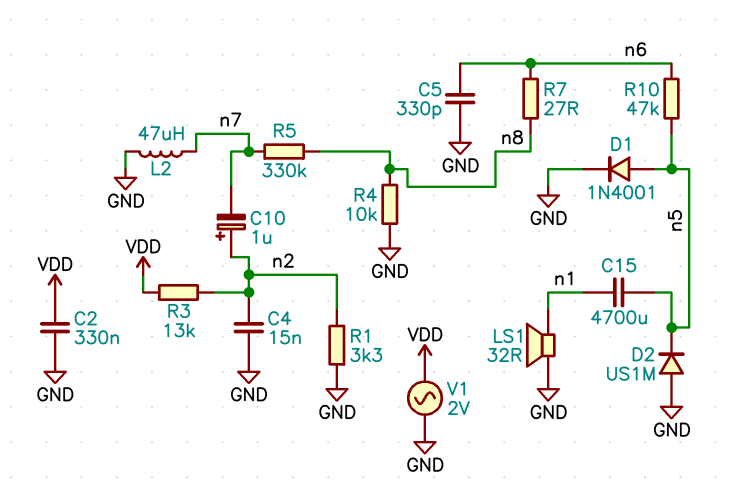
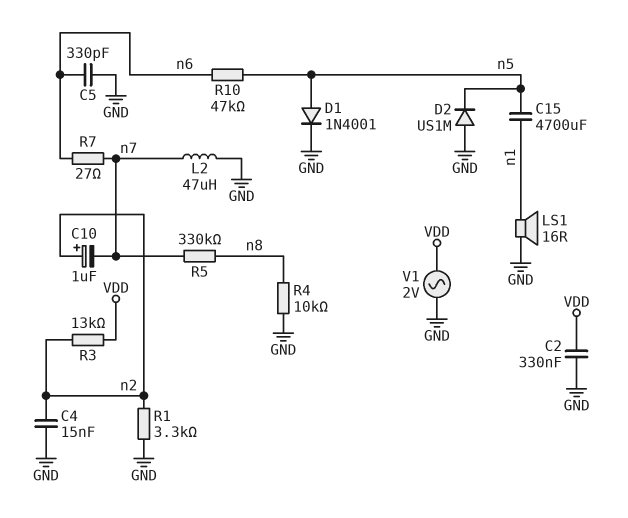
LS1: speaker 32R (GND, n1) -> speaker 16R (GND, n1)
R7: 27 (n6, n8) -> 27 (n6, n7)

